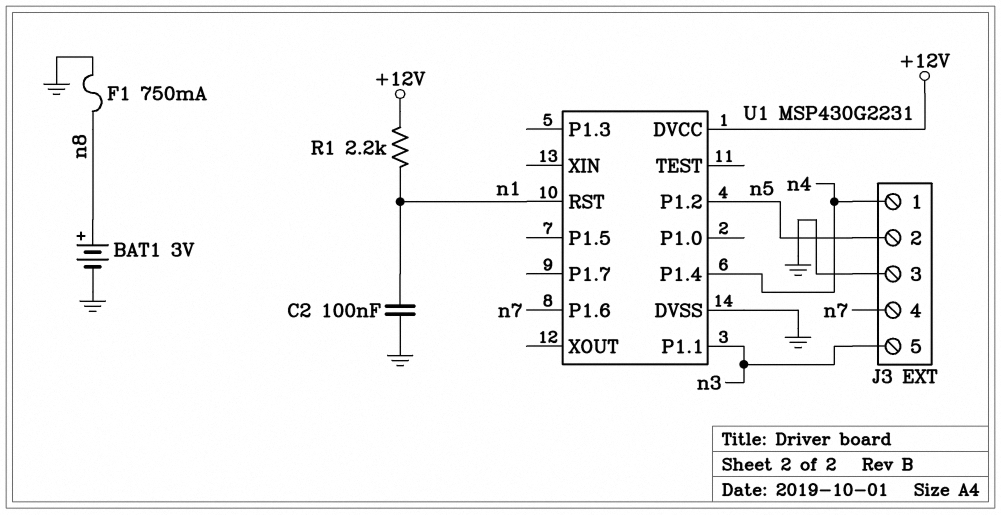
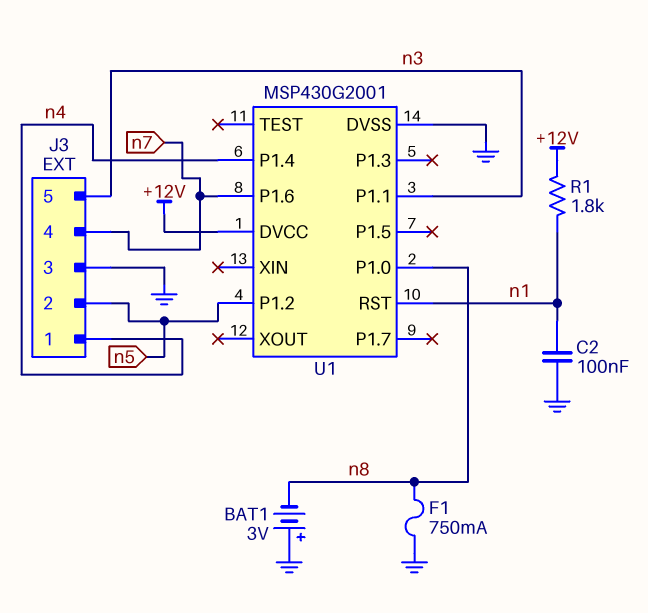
BAT1: 3V (plus n8, minus GND) -> 3V (plus GND, minus n8)
R1: 2.2k (+12V, n1) -> 1.8k (+12V, n1)
U1: MSP430G2231 -> MSP430G2001
U1 pin P1.0: none -> n8

